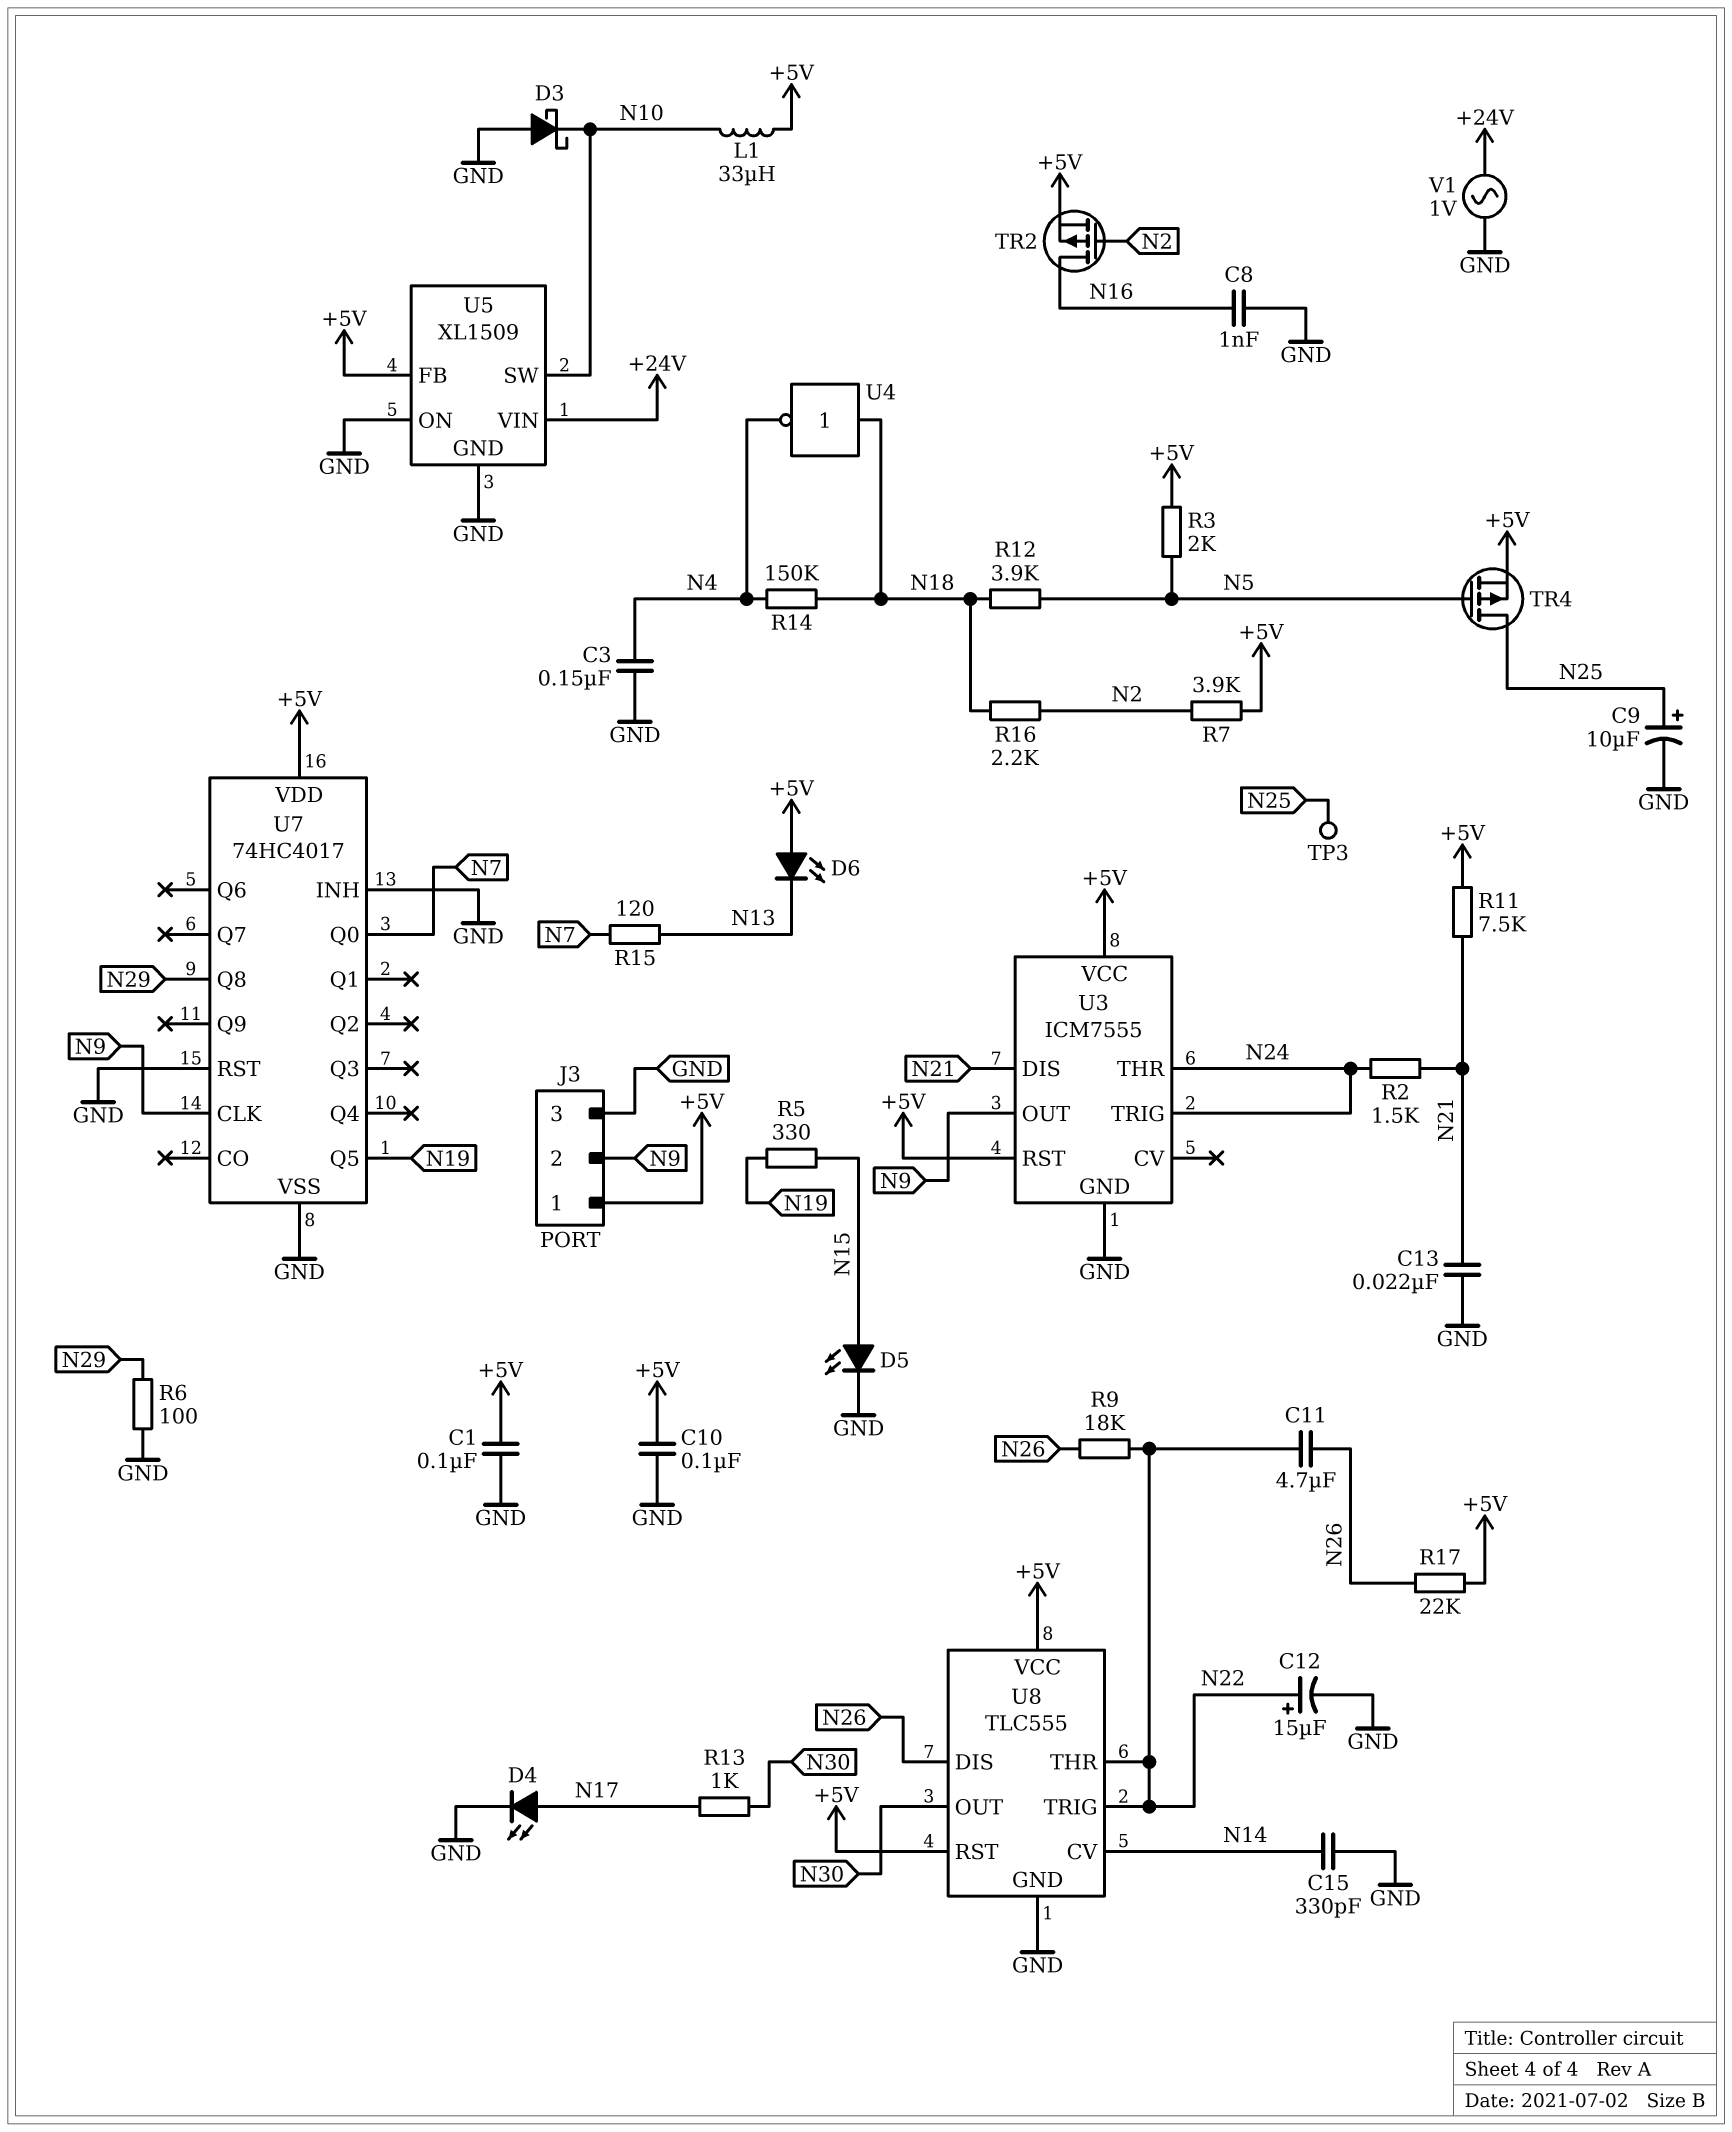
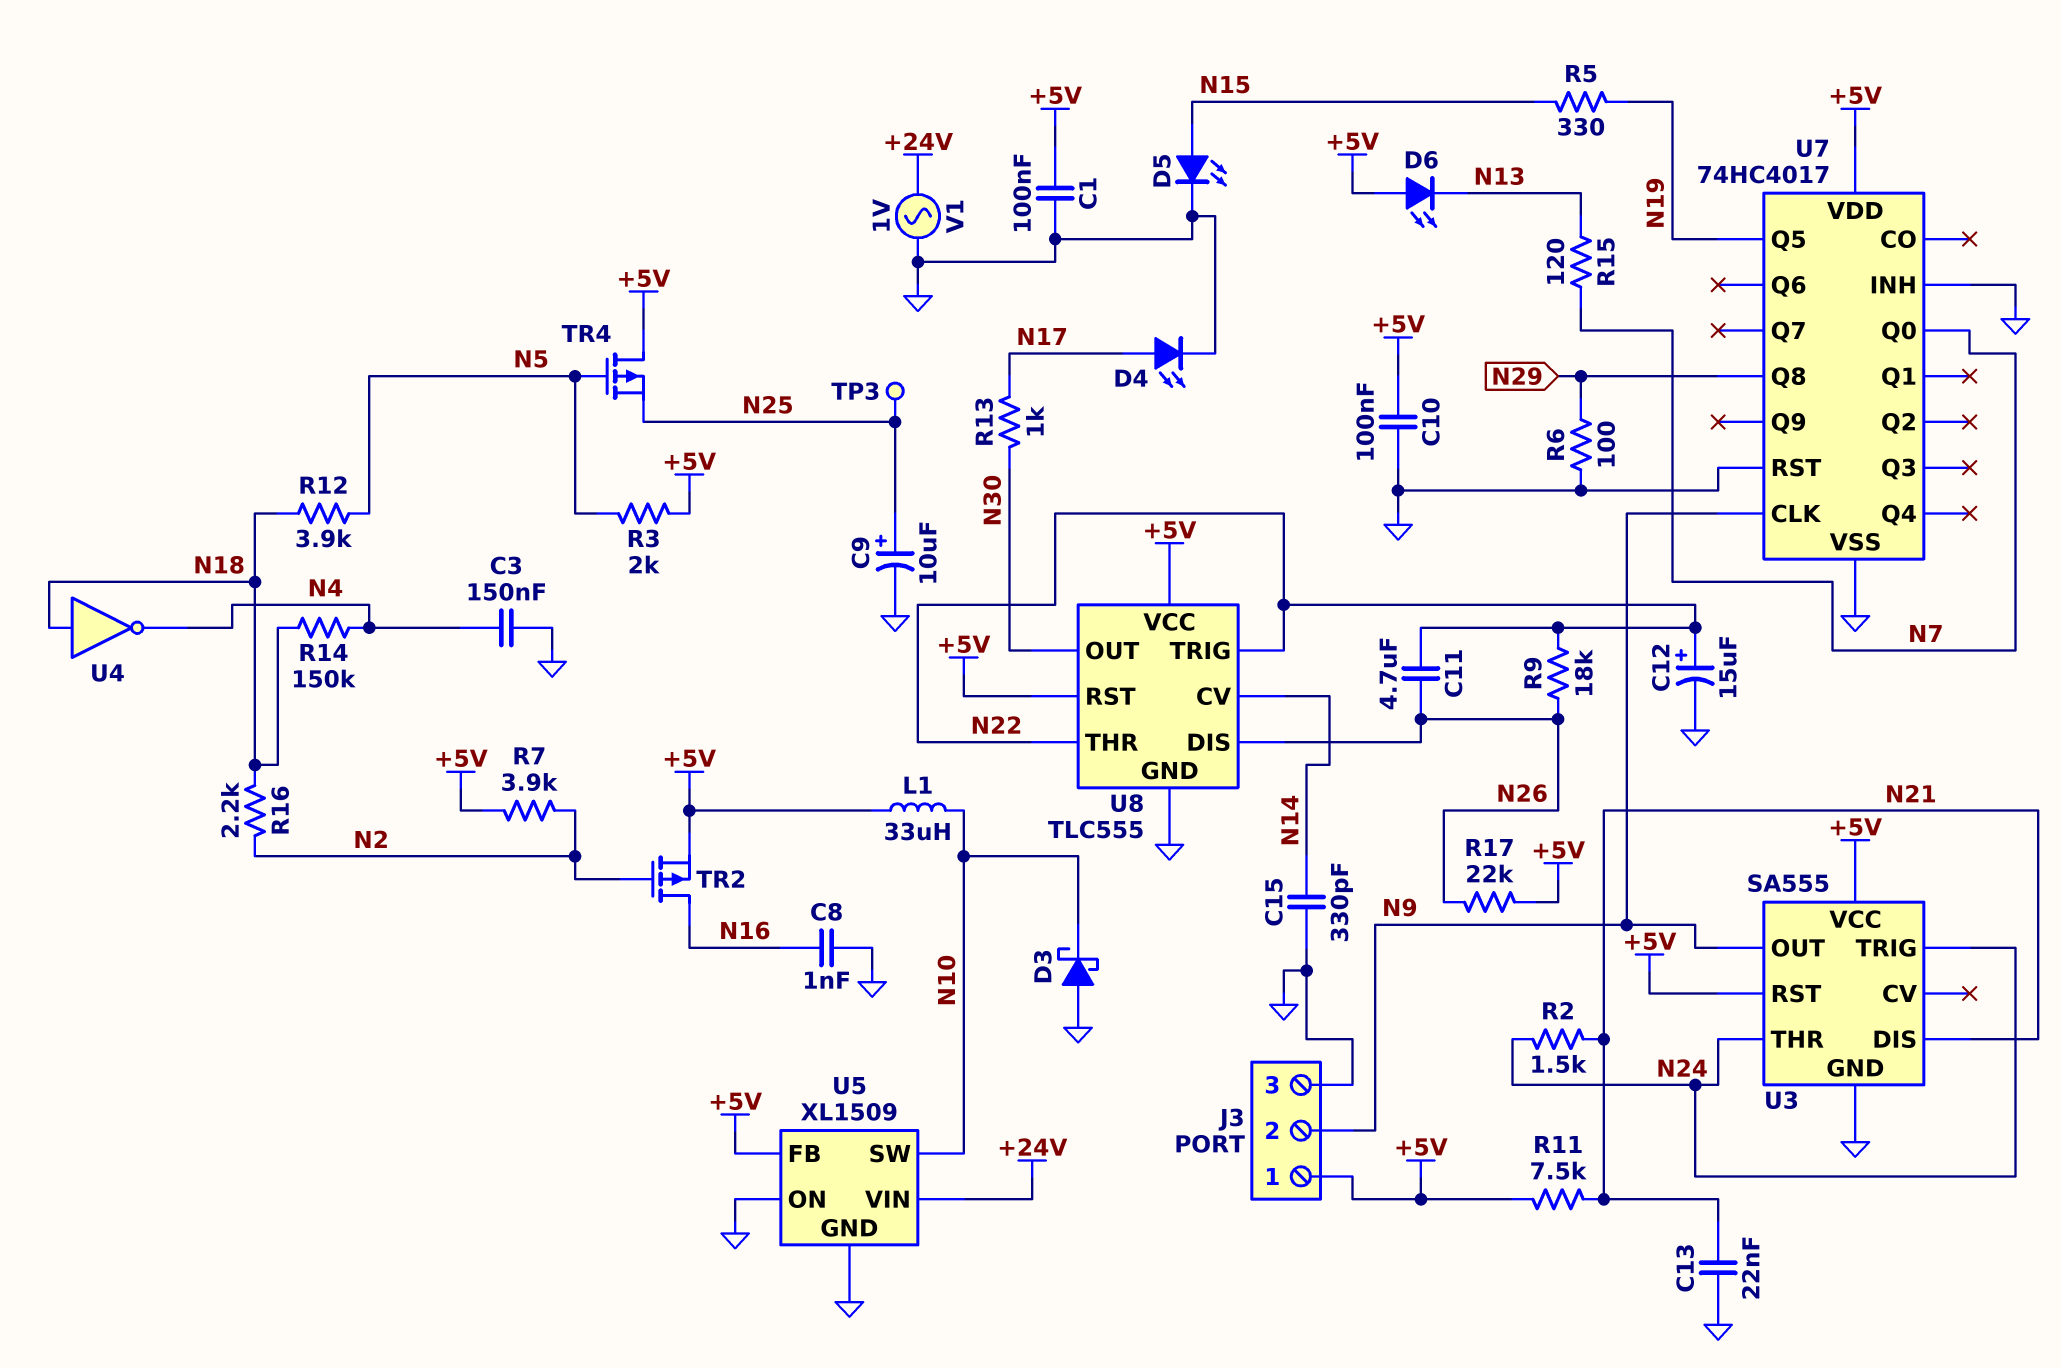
TR4: PMOS (G N5, D N25, S +5V) -> PMOS (G N5, D +5V, S N25)
U3: ICM7555 -> SA555

